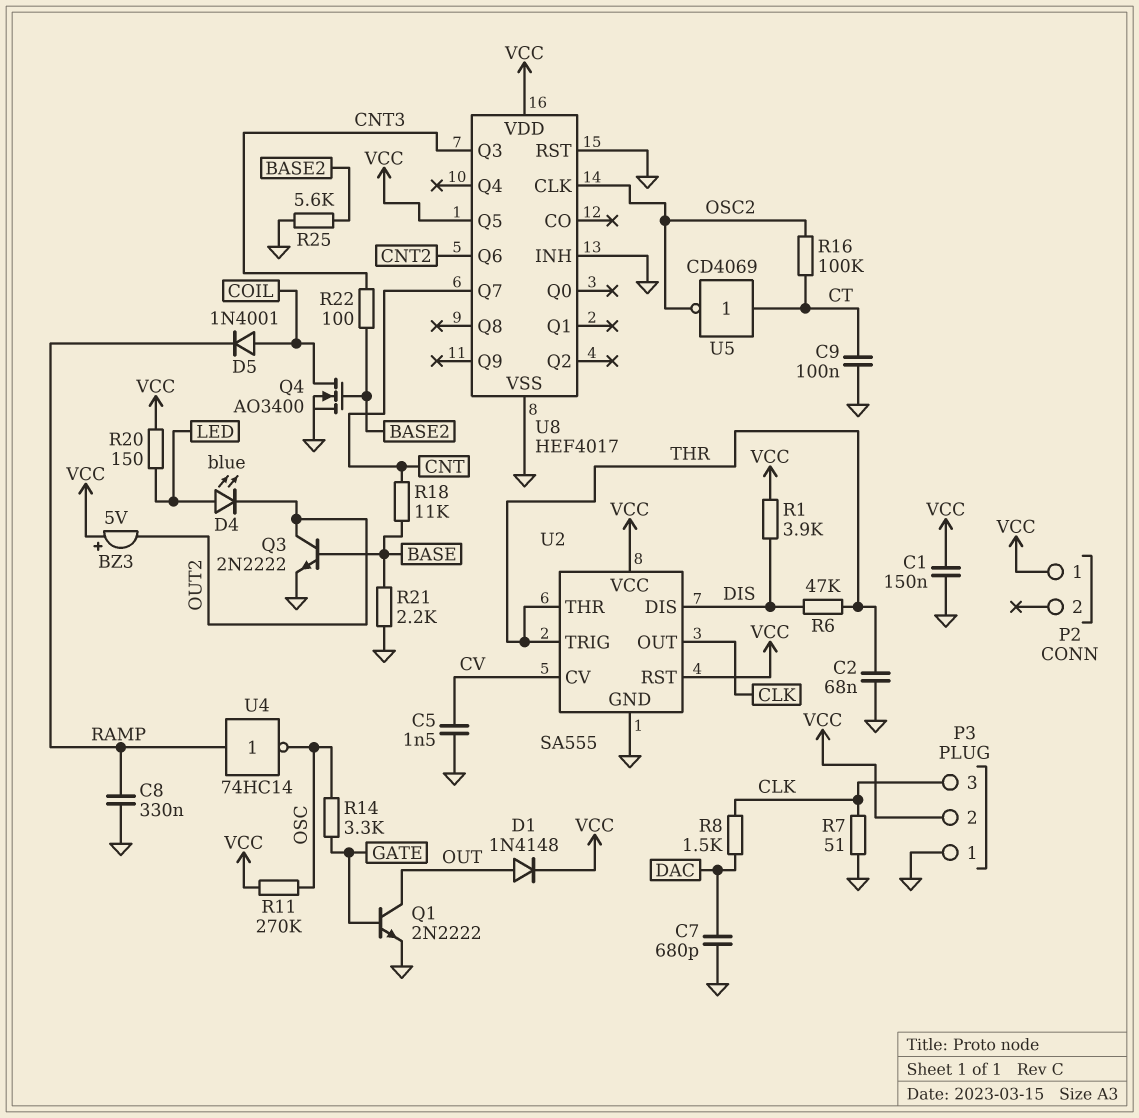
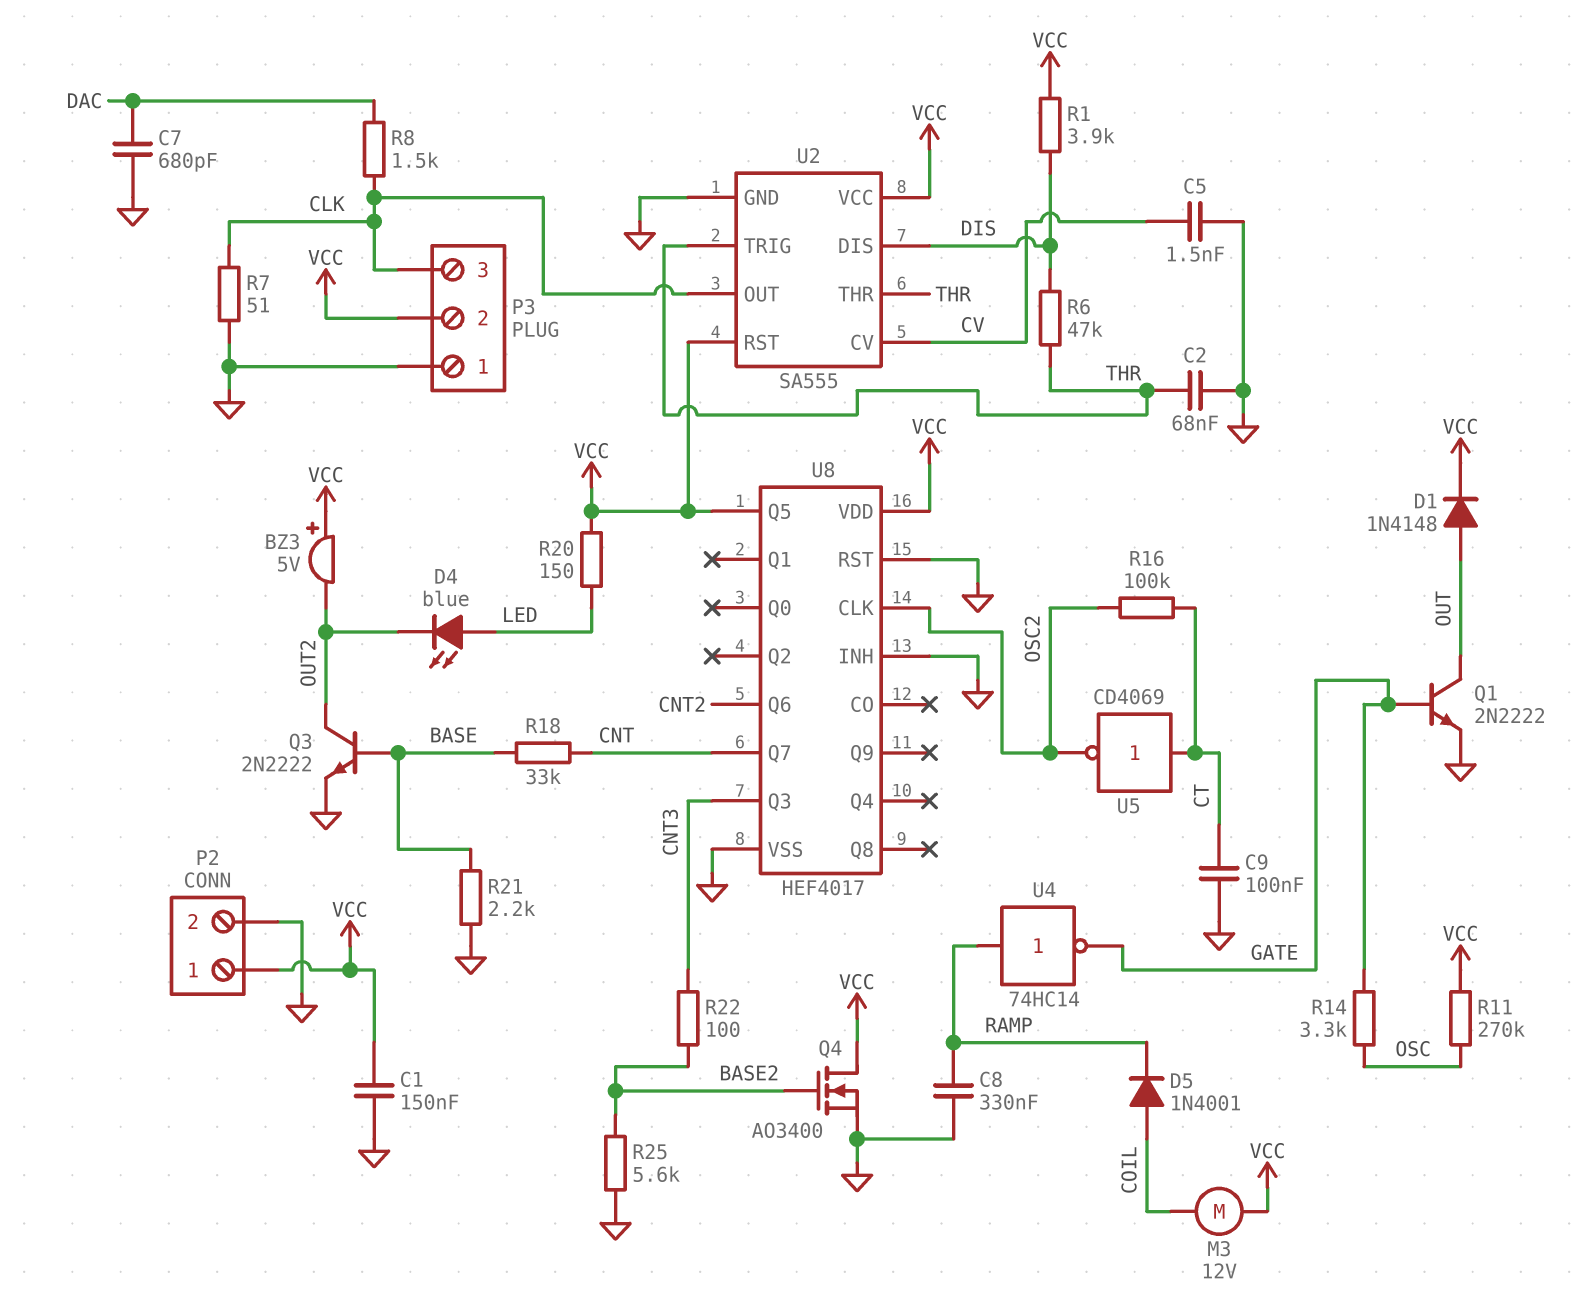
M3: none -> motor 12V (COIL, VCC)
P2 pin 2: none -> GND
Q4: NMOS AO3400 (G BASE2, D COIL, S GND) -> NMOS AO3400 (G BASE2, D VCC, S GND)
R18: 11k (BASE, CNT) -> 33k (BASE, CNT)
U4: NOT 74HC14 (in RAMP, out OSC) -> NOT 74HC14 (in RAMP, out GATE)

